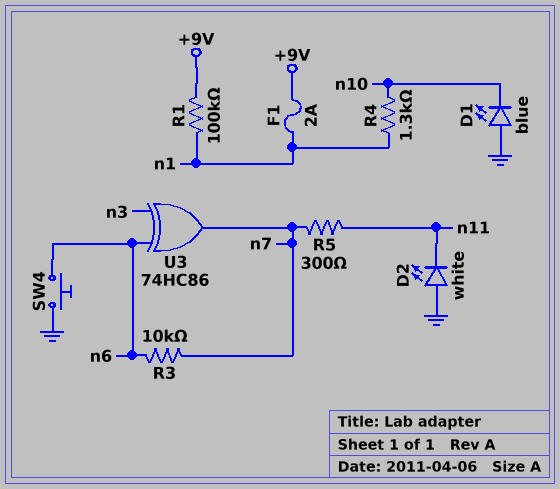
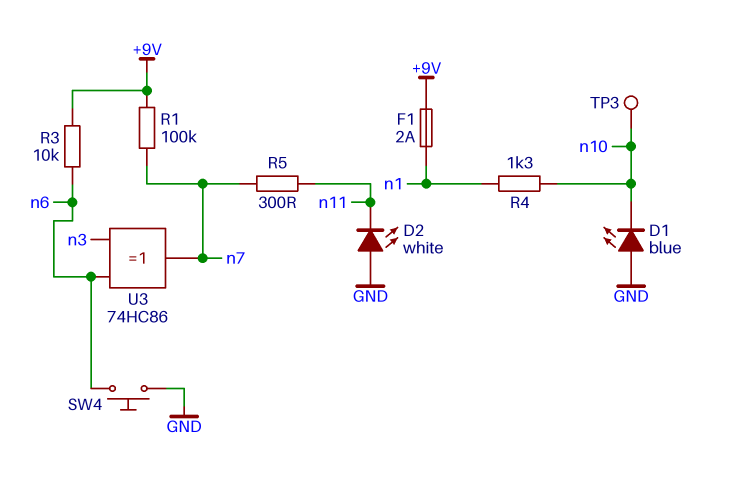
R1: 100k (+9V, n1) -> 100k (+9V, n7)
R3: 10k (n6, n7) -> 10k (+9V, n6)
TP3: none -> test point (n10)

